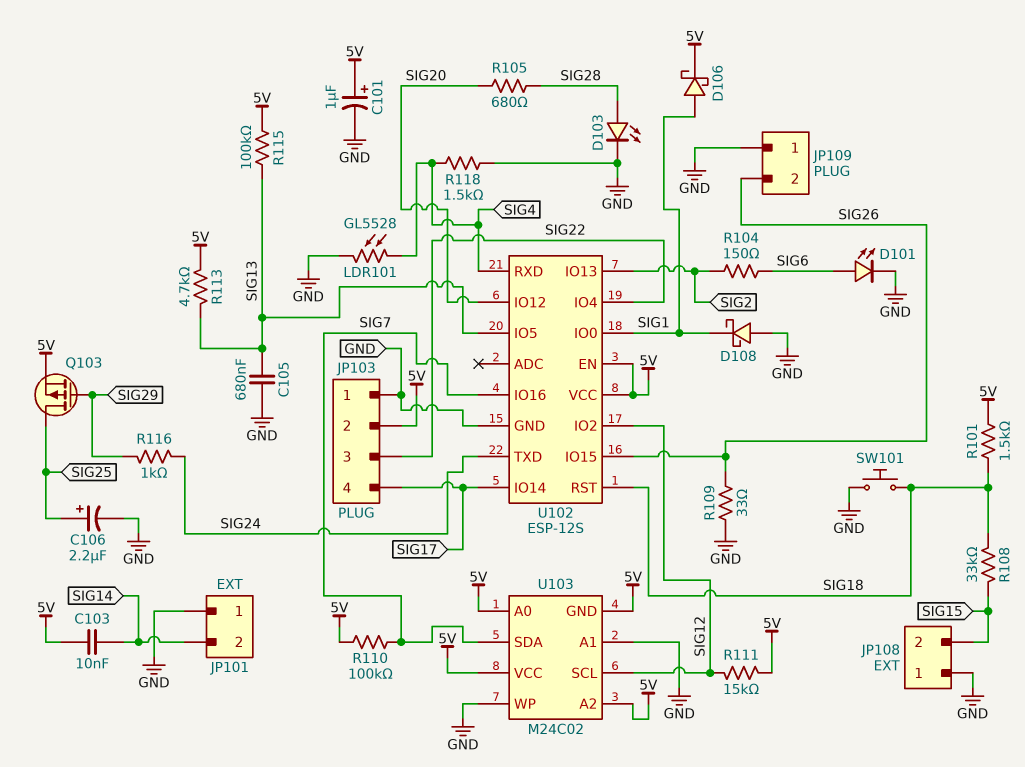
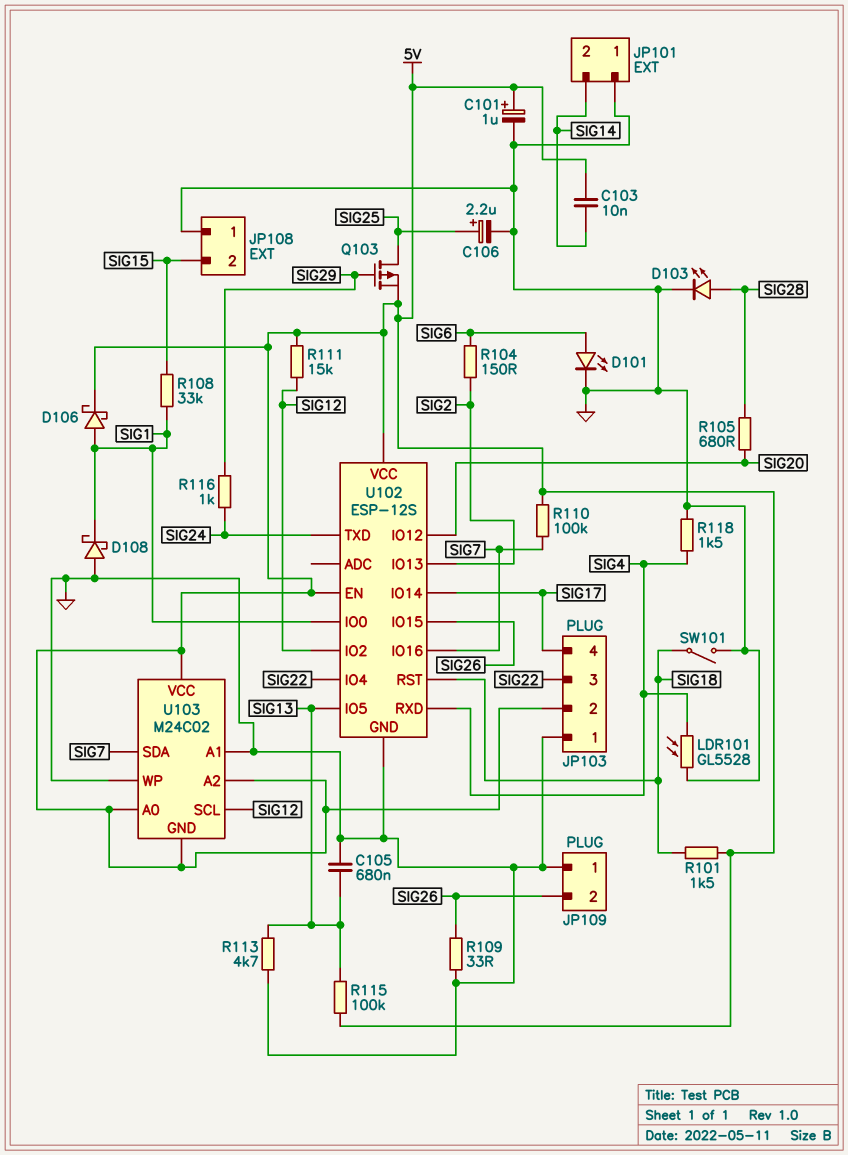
R108: 33k (SIG15, SIG18) -> 33k (SIG1, SIG15)
R113: 4.7k (5V, SIG13) -> 4.7k (GND, SIG13)
SW101: button (GND, SIG18) -> switch (GND, SIG18)

